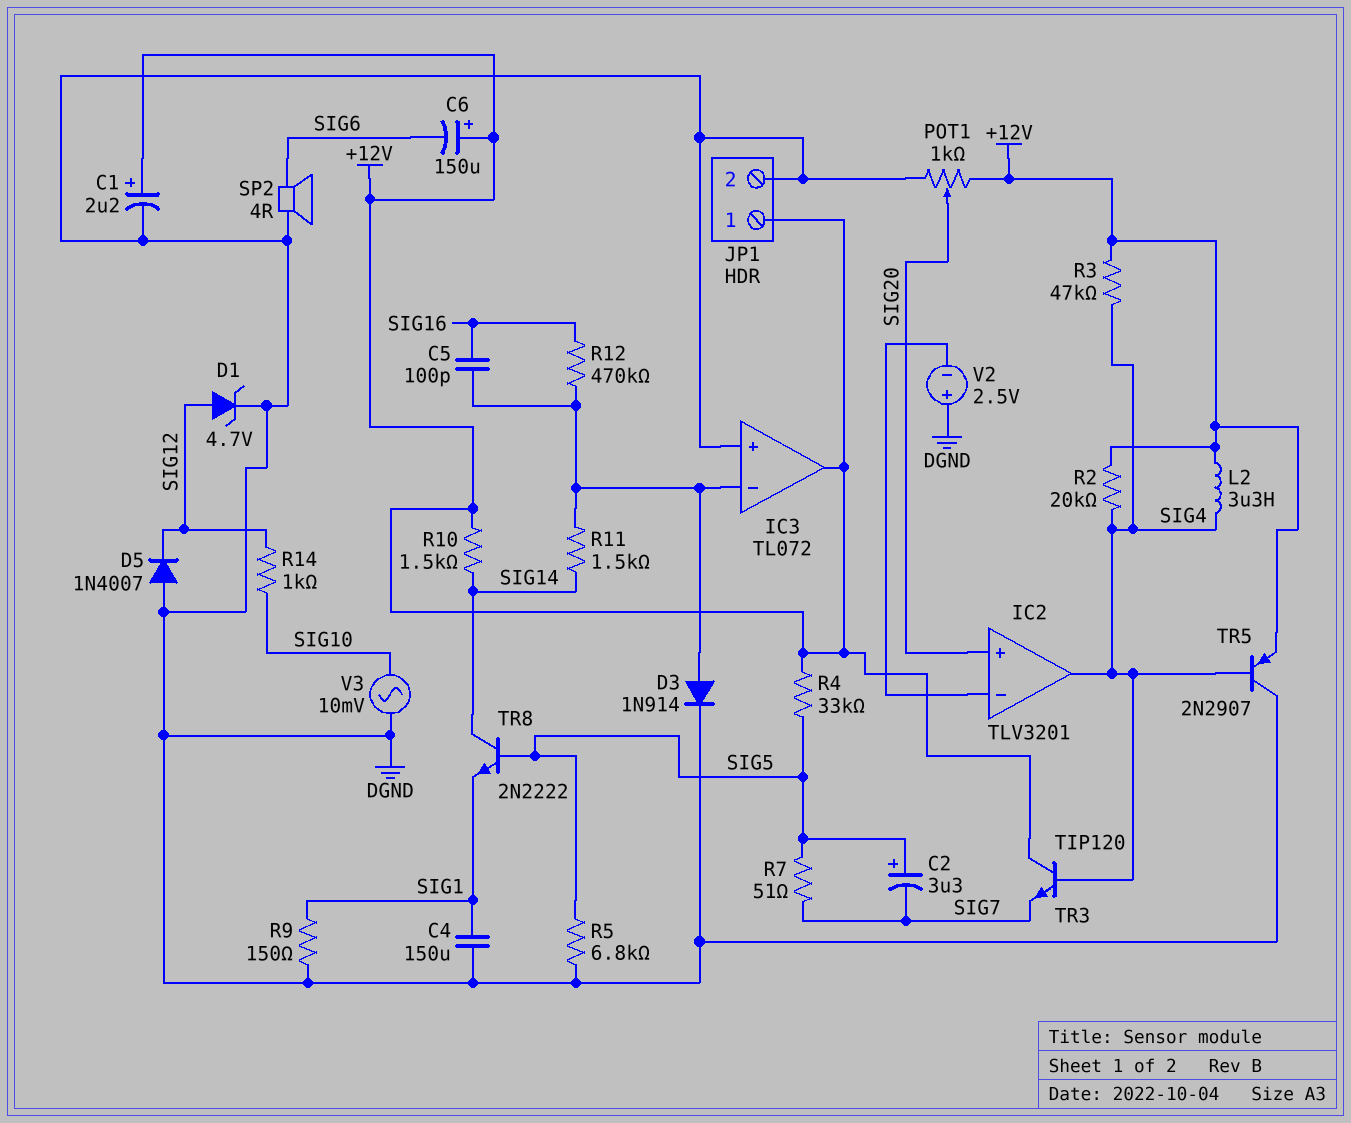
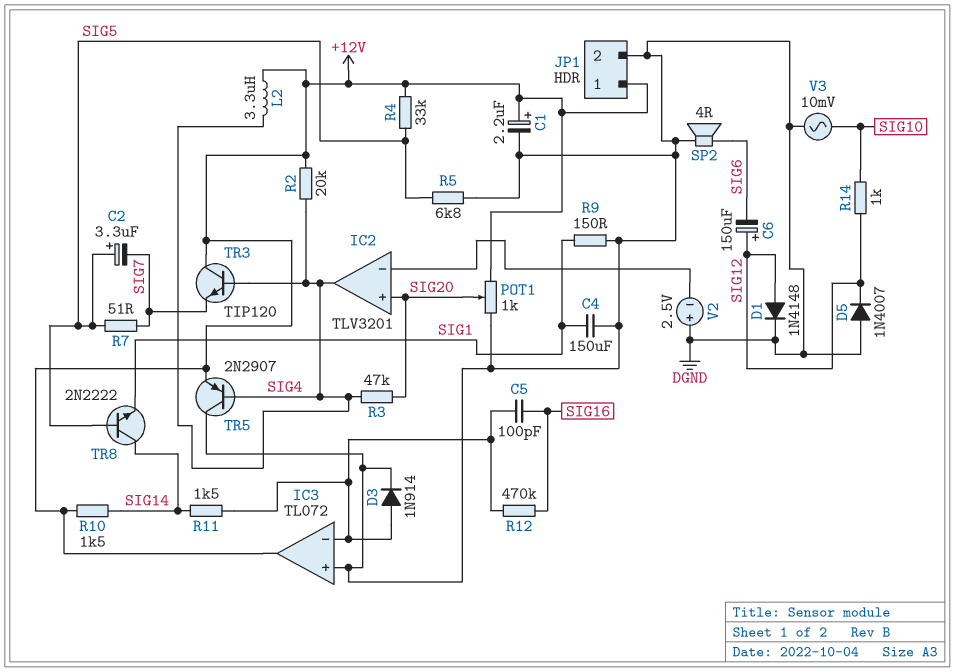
C6: 150uF (plus +12V, minus SIG6) -> 150uF (plus SIG12, minus SIG6)
D1: zener 4.7V (A SIG12, K DGND) -> diode 1N4148 (A SIG12, K DGND)
R3: 47k (+12V, SIG4) -> 47k (SIG4, SIG20)

